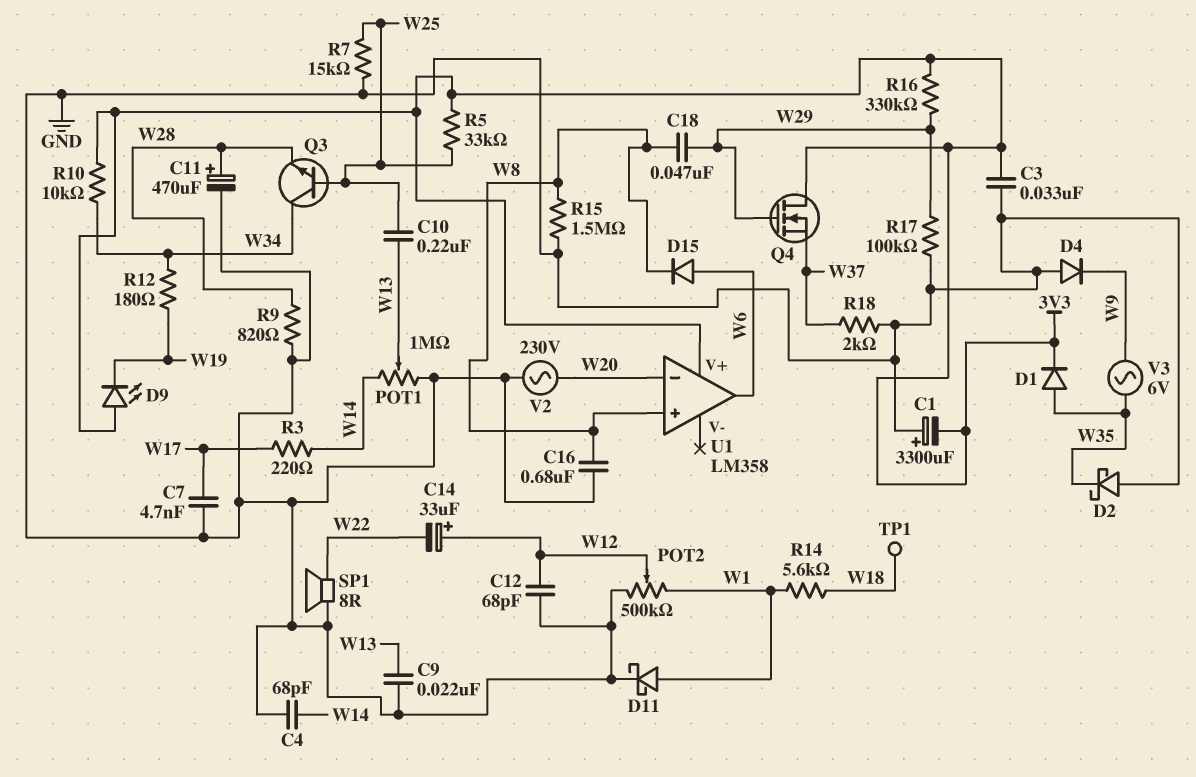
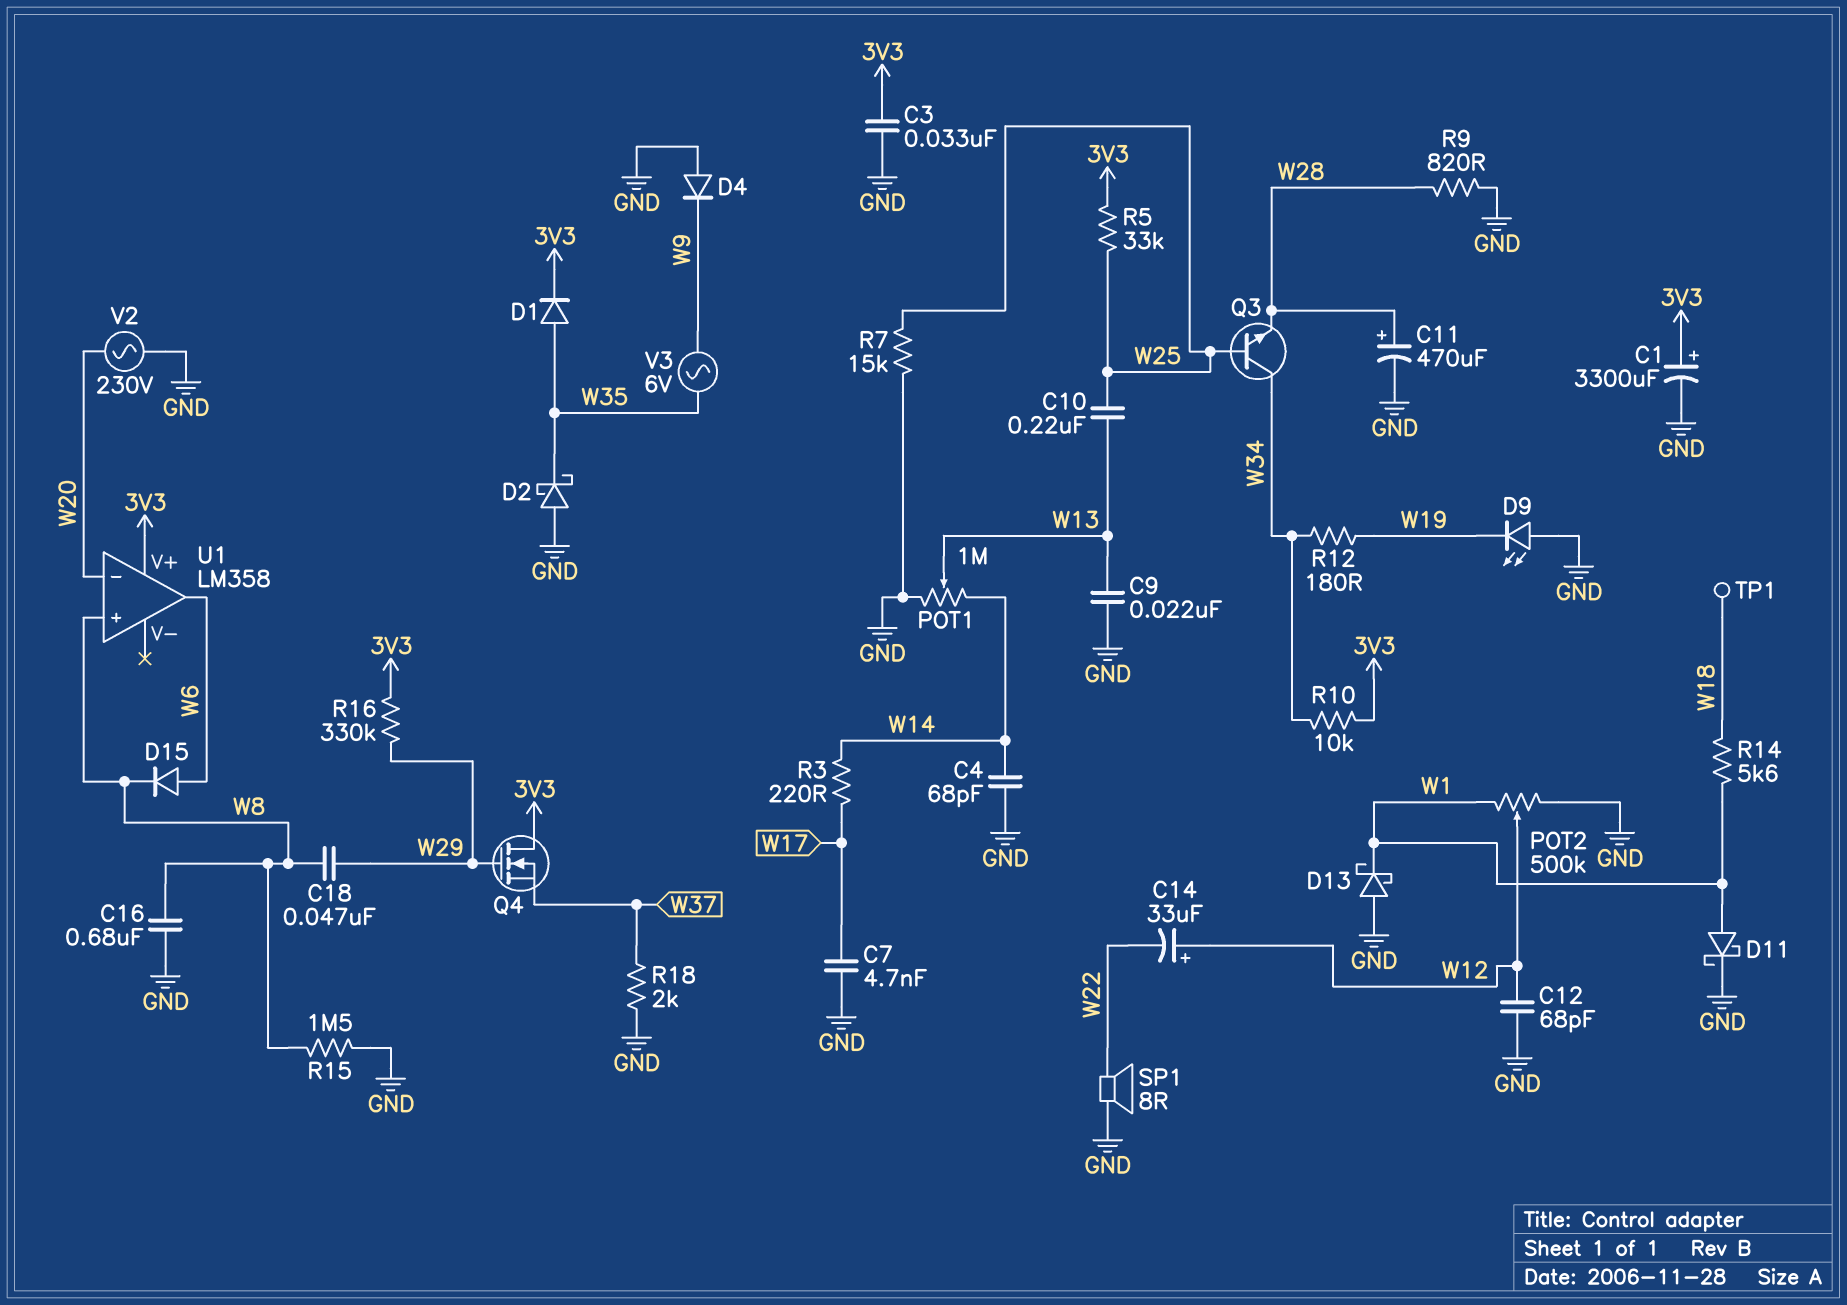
C1: 3300uF (plus GND, minus 3V3) -> 3300uF (plus 3V3, minus GND)
D9: LED (A 3V3, K W19) -> LED (A GND, K W19)
D13: none -> schottky (A GND, K W1)
R17: 100k (GND, W29) -> none

